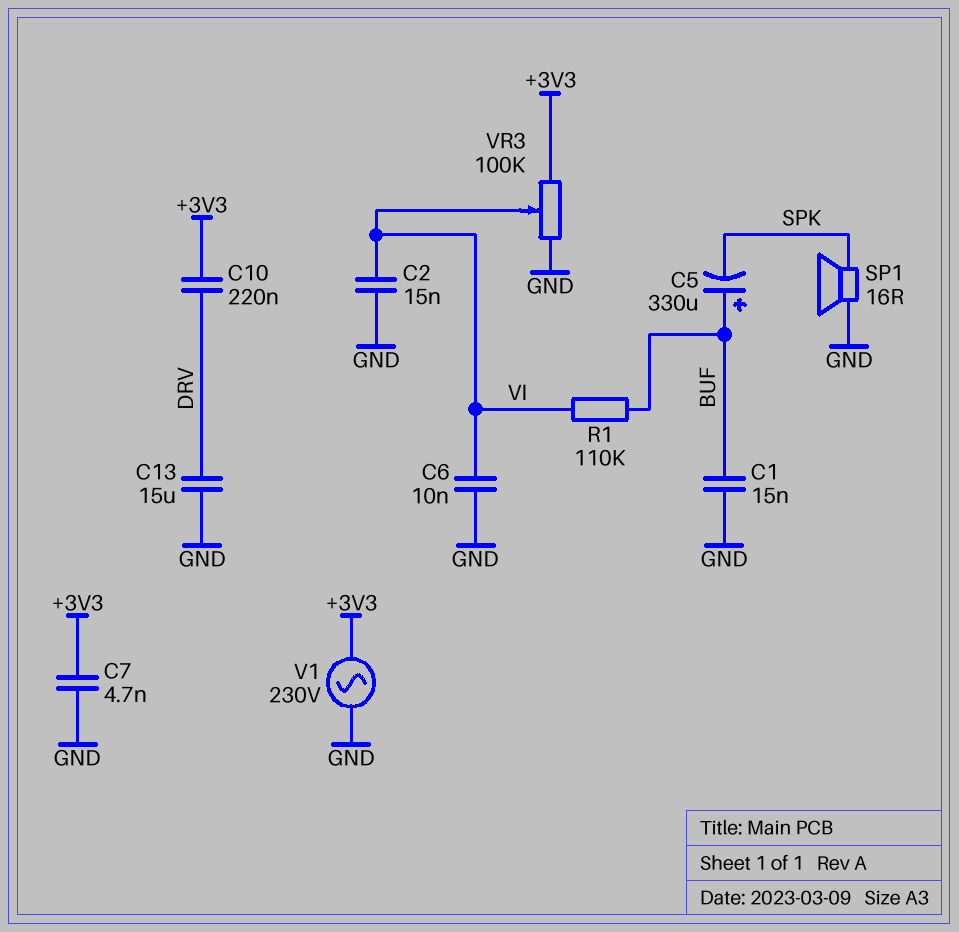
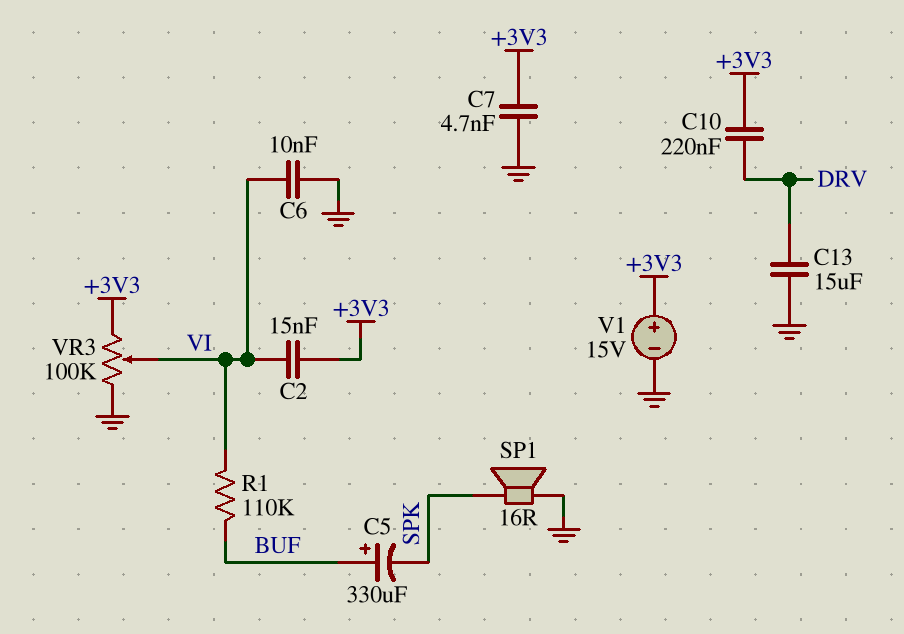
C1: 15nF (BUF, GND) -> none
C2: 15nF (GND, VI) -> 15nF (+3V3, VI)
V1: AC 230V (+3V3, GND) -> 15V (plus +3V3, minus GND)

